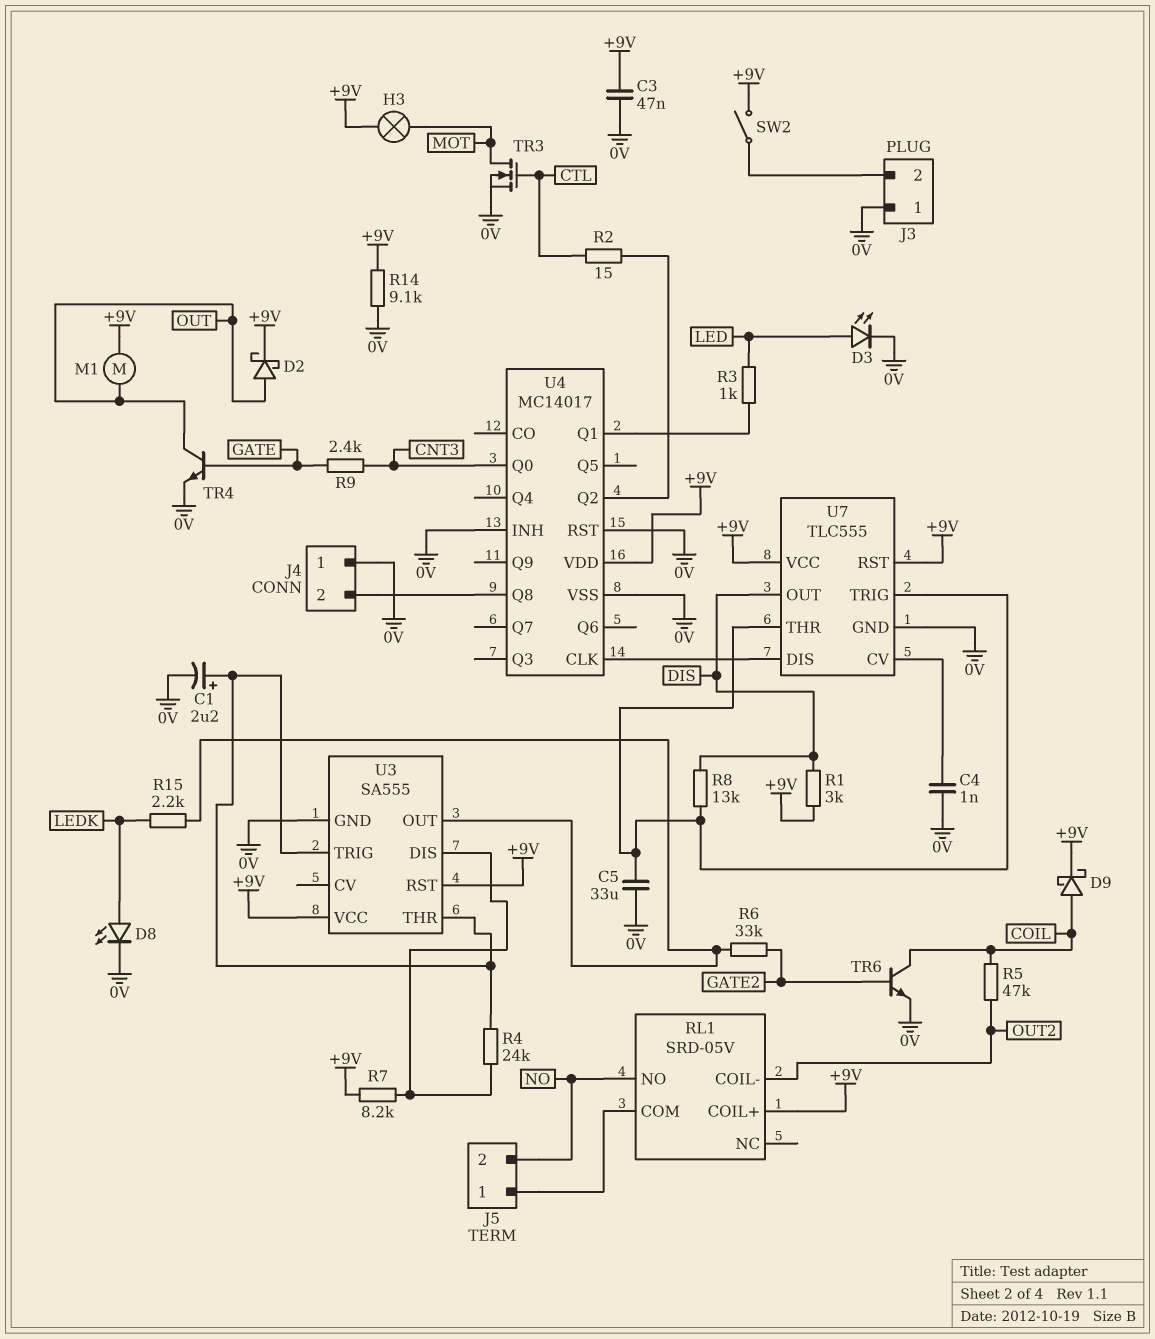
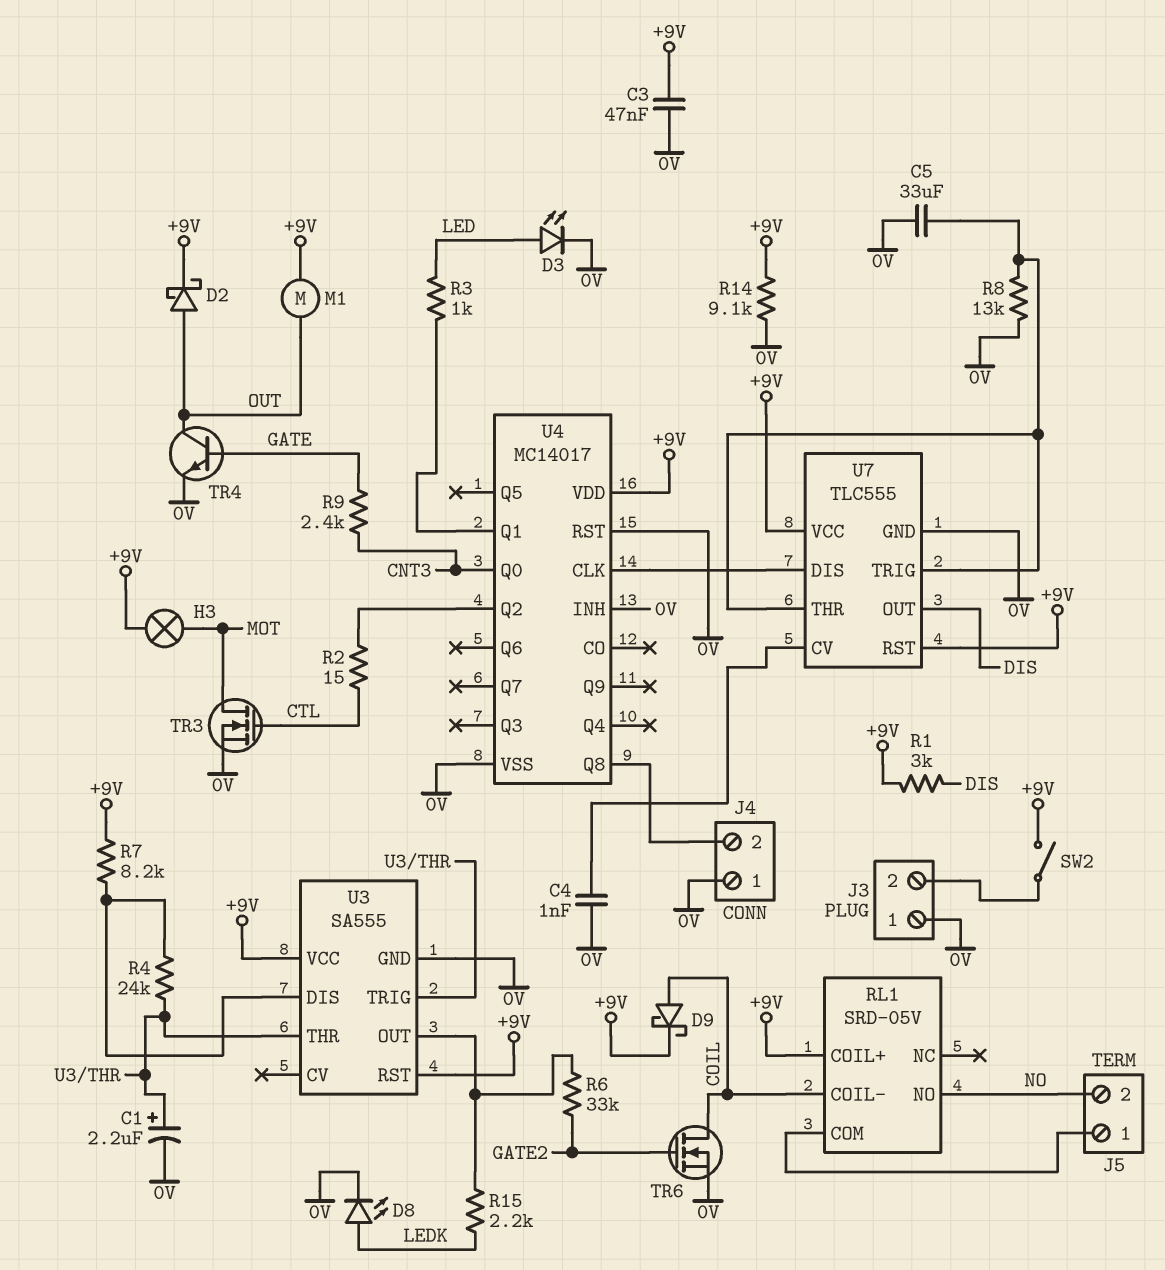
R5: 47k (COIL, OUT2) -> none
R8: 13k (DIS, U7/THR) -> 13k (0V, U7/THR)
RL1 pin COIL-: OUT2 -> COIL
TR6: NPN (B GATE2, C COIL, E 0V) -> NMOS (G GATE2, D COIL, S 0V)

